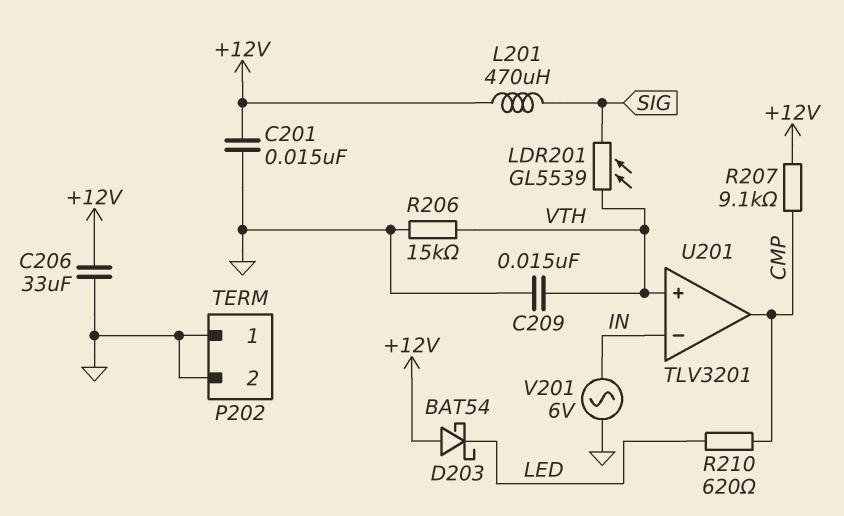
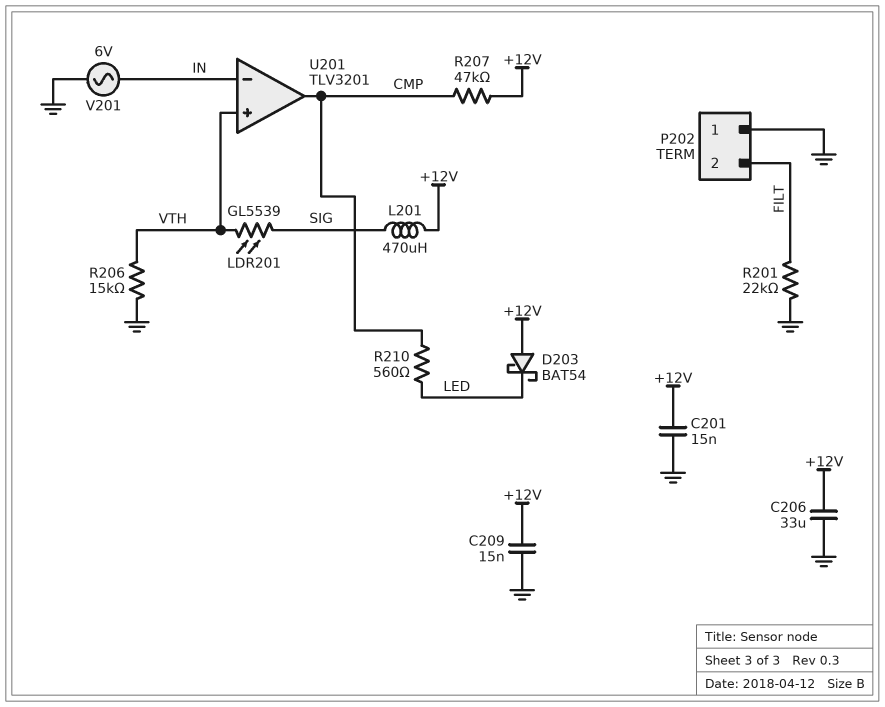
C209: 15nF (GND, VTH) -> 15nF (+12V, GND)
P202 pin 2: GND -> FILT
R201: none -> 22k (FILT, GND)
R207: 9.1k (+12V, CMP) -> 47k (+12V, CMP)
R210: 620 (CMP, LED) -> 560 (CMP, LED)

